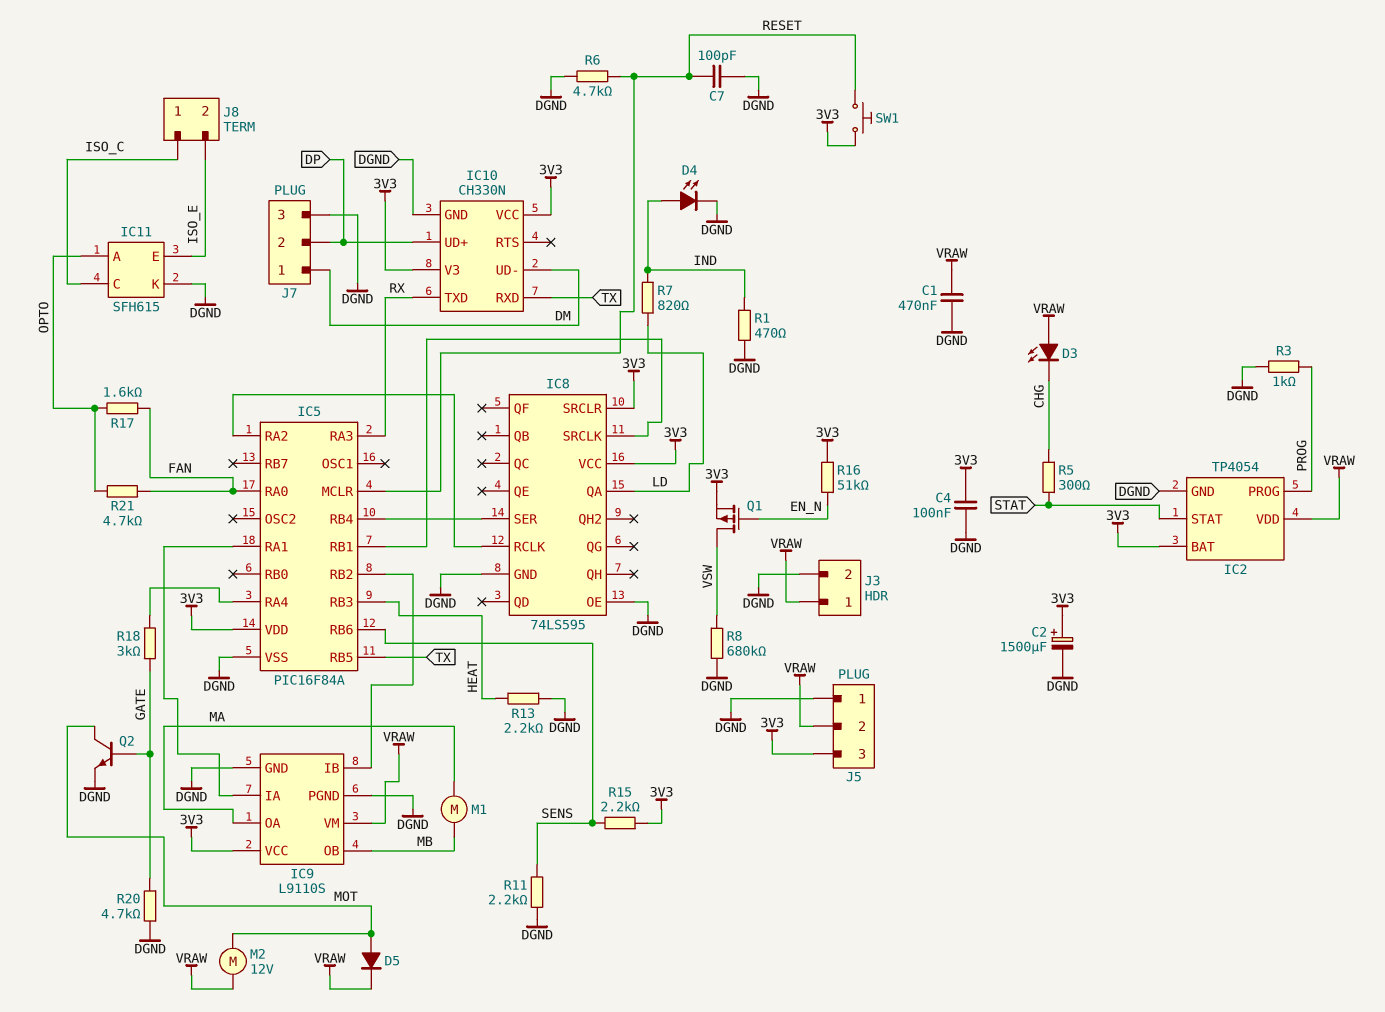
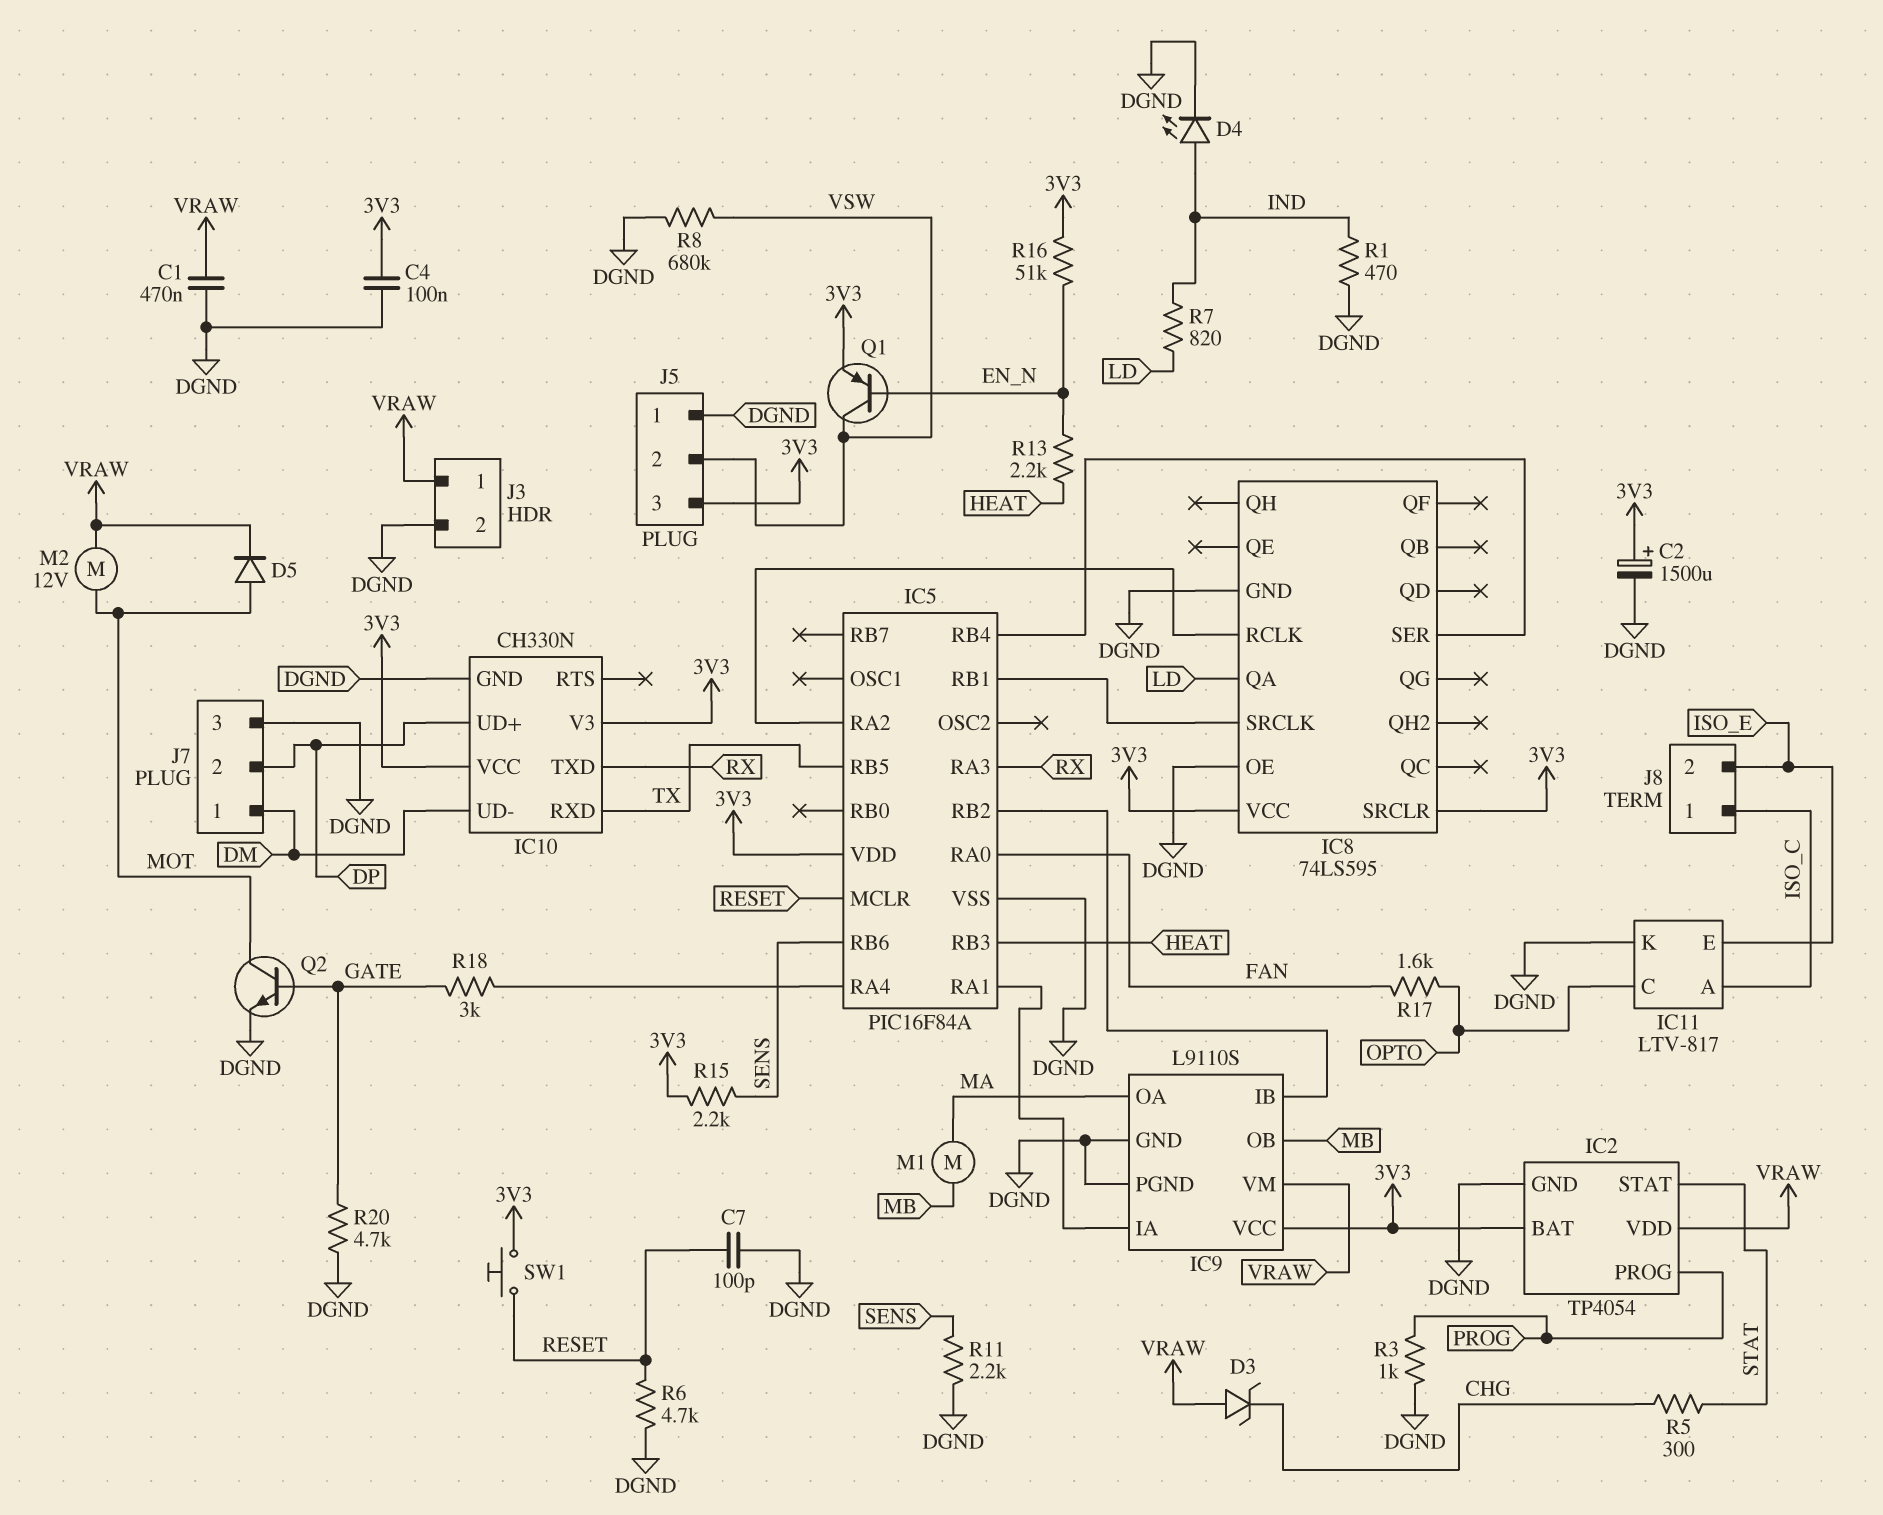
D3: LED (A VRAW, K CHG) -> zener (A VRAW, K CHG)
IC11: SFH615 -> LTV-817
IC11 pin A: OPTO -> ISO_C
IC11 pin C: ISO_C -> OPTO
J5 pin 2: VRAW -> VSW
Q1: PMOS (G EN_N, D VSW, S 3V3) -> PNP (B EN_N, C VSW, E 3V3)
R13: 2.2k (DGND, HEAT) -> 2.2k (EN_N, HEAT)
R21: 4.7k (FAN, OPTO) -> none

